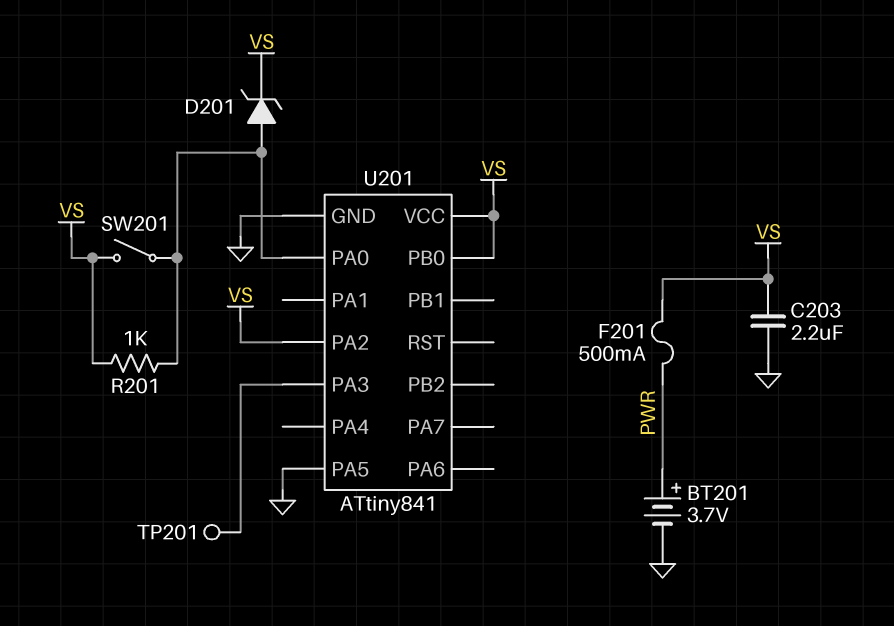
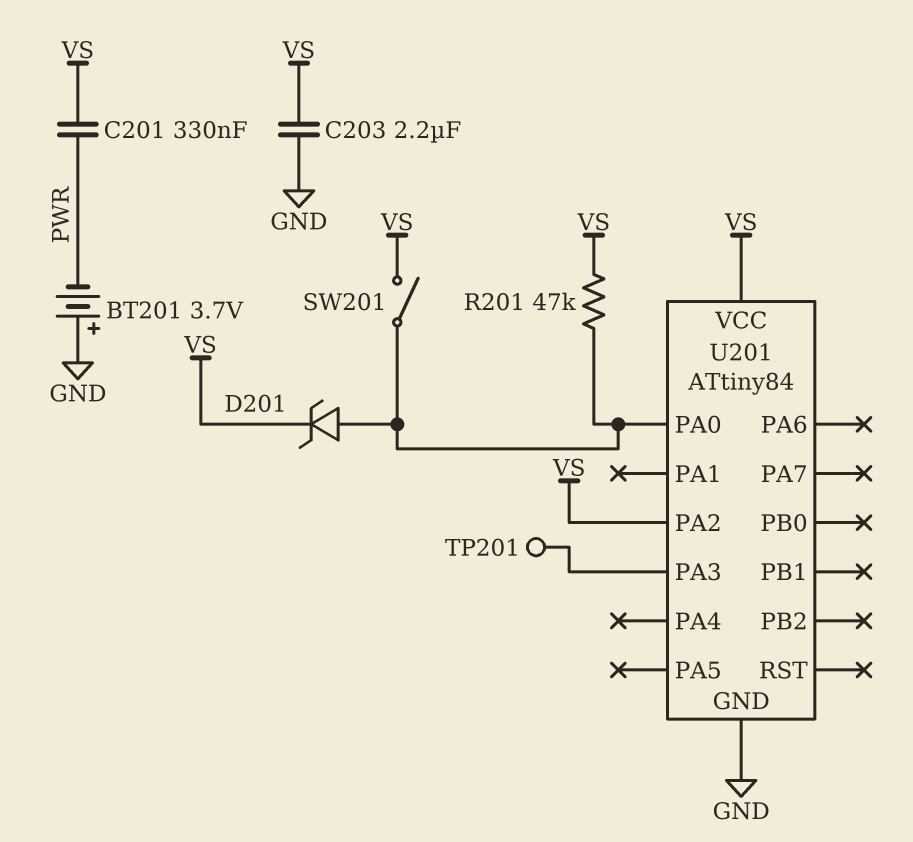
BT201: 3.7V (plus PWR, minus GND) -> 3.7V (plus GND, minus PWR)
C201: none -> 330nF (PWR, VS)
F201: 500mA (PWR, VS) -> none
R201: 1k (U201/PA0, VS) -> 47k (U201/PA0, VS)
U201: ATtiny841 -> ATtiny84
U201 pin PA5: GND -> none
U201 pin PB0: VS -> none

